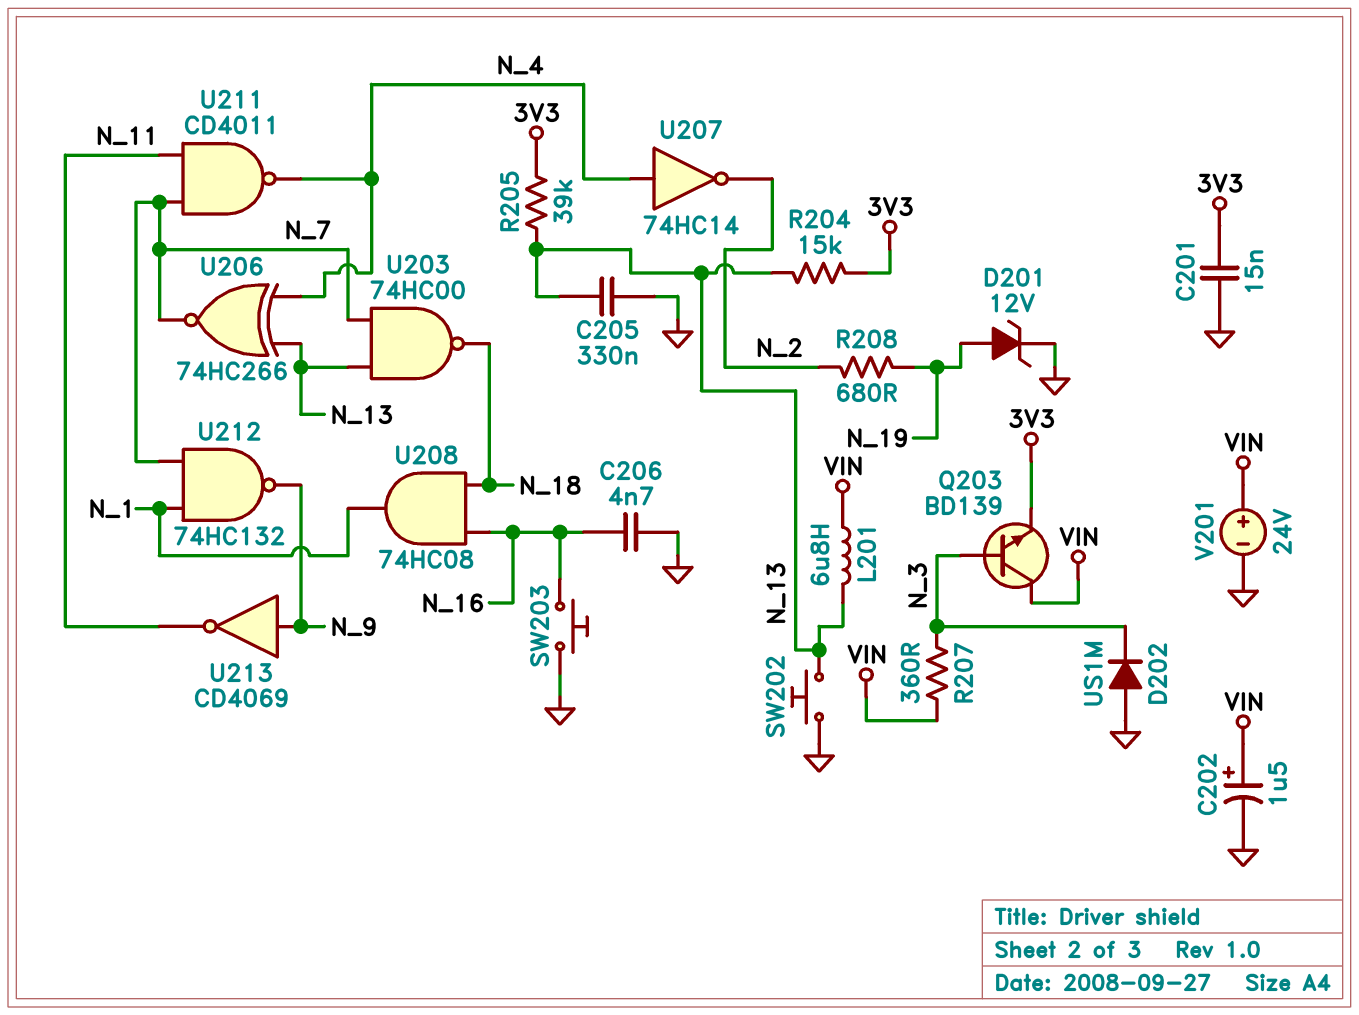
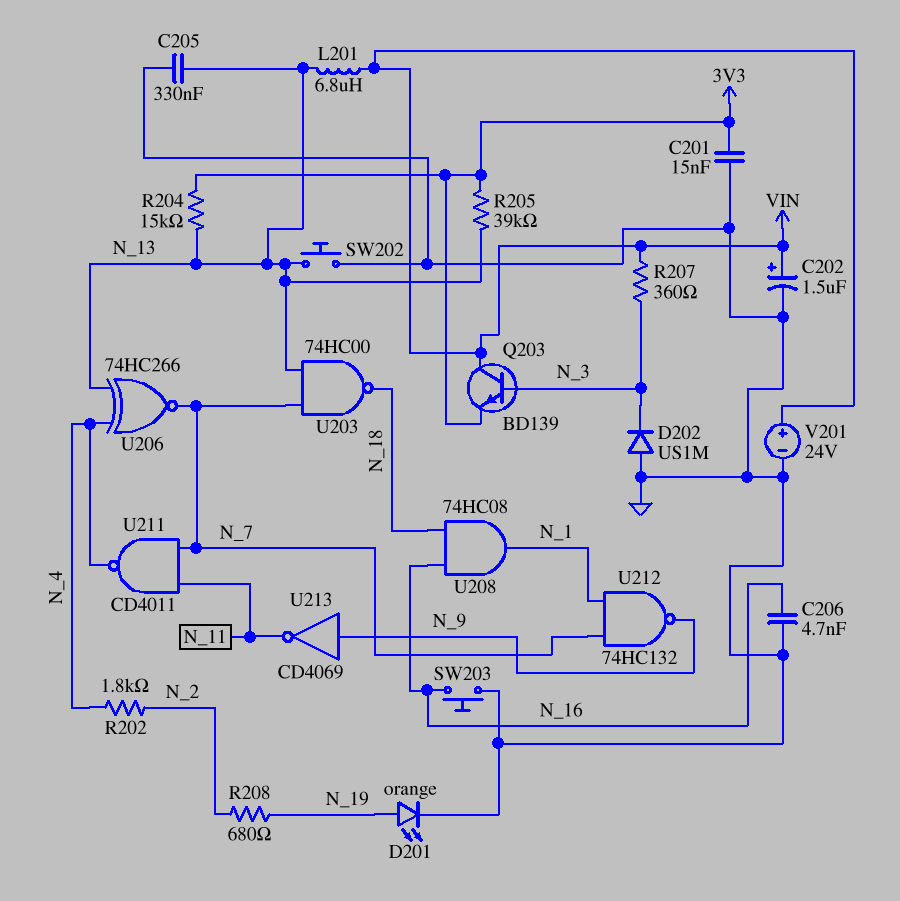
D201: zener 12V (A N_19, K GND) -> LED orange (A N_19, K GND)
R202: none -> 1.8k (N_2, N_4)
U207: NOT 74HC14 (in N_4, out N_2) -> none

